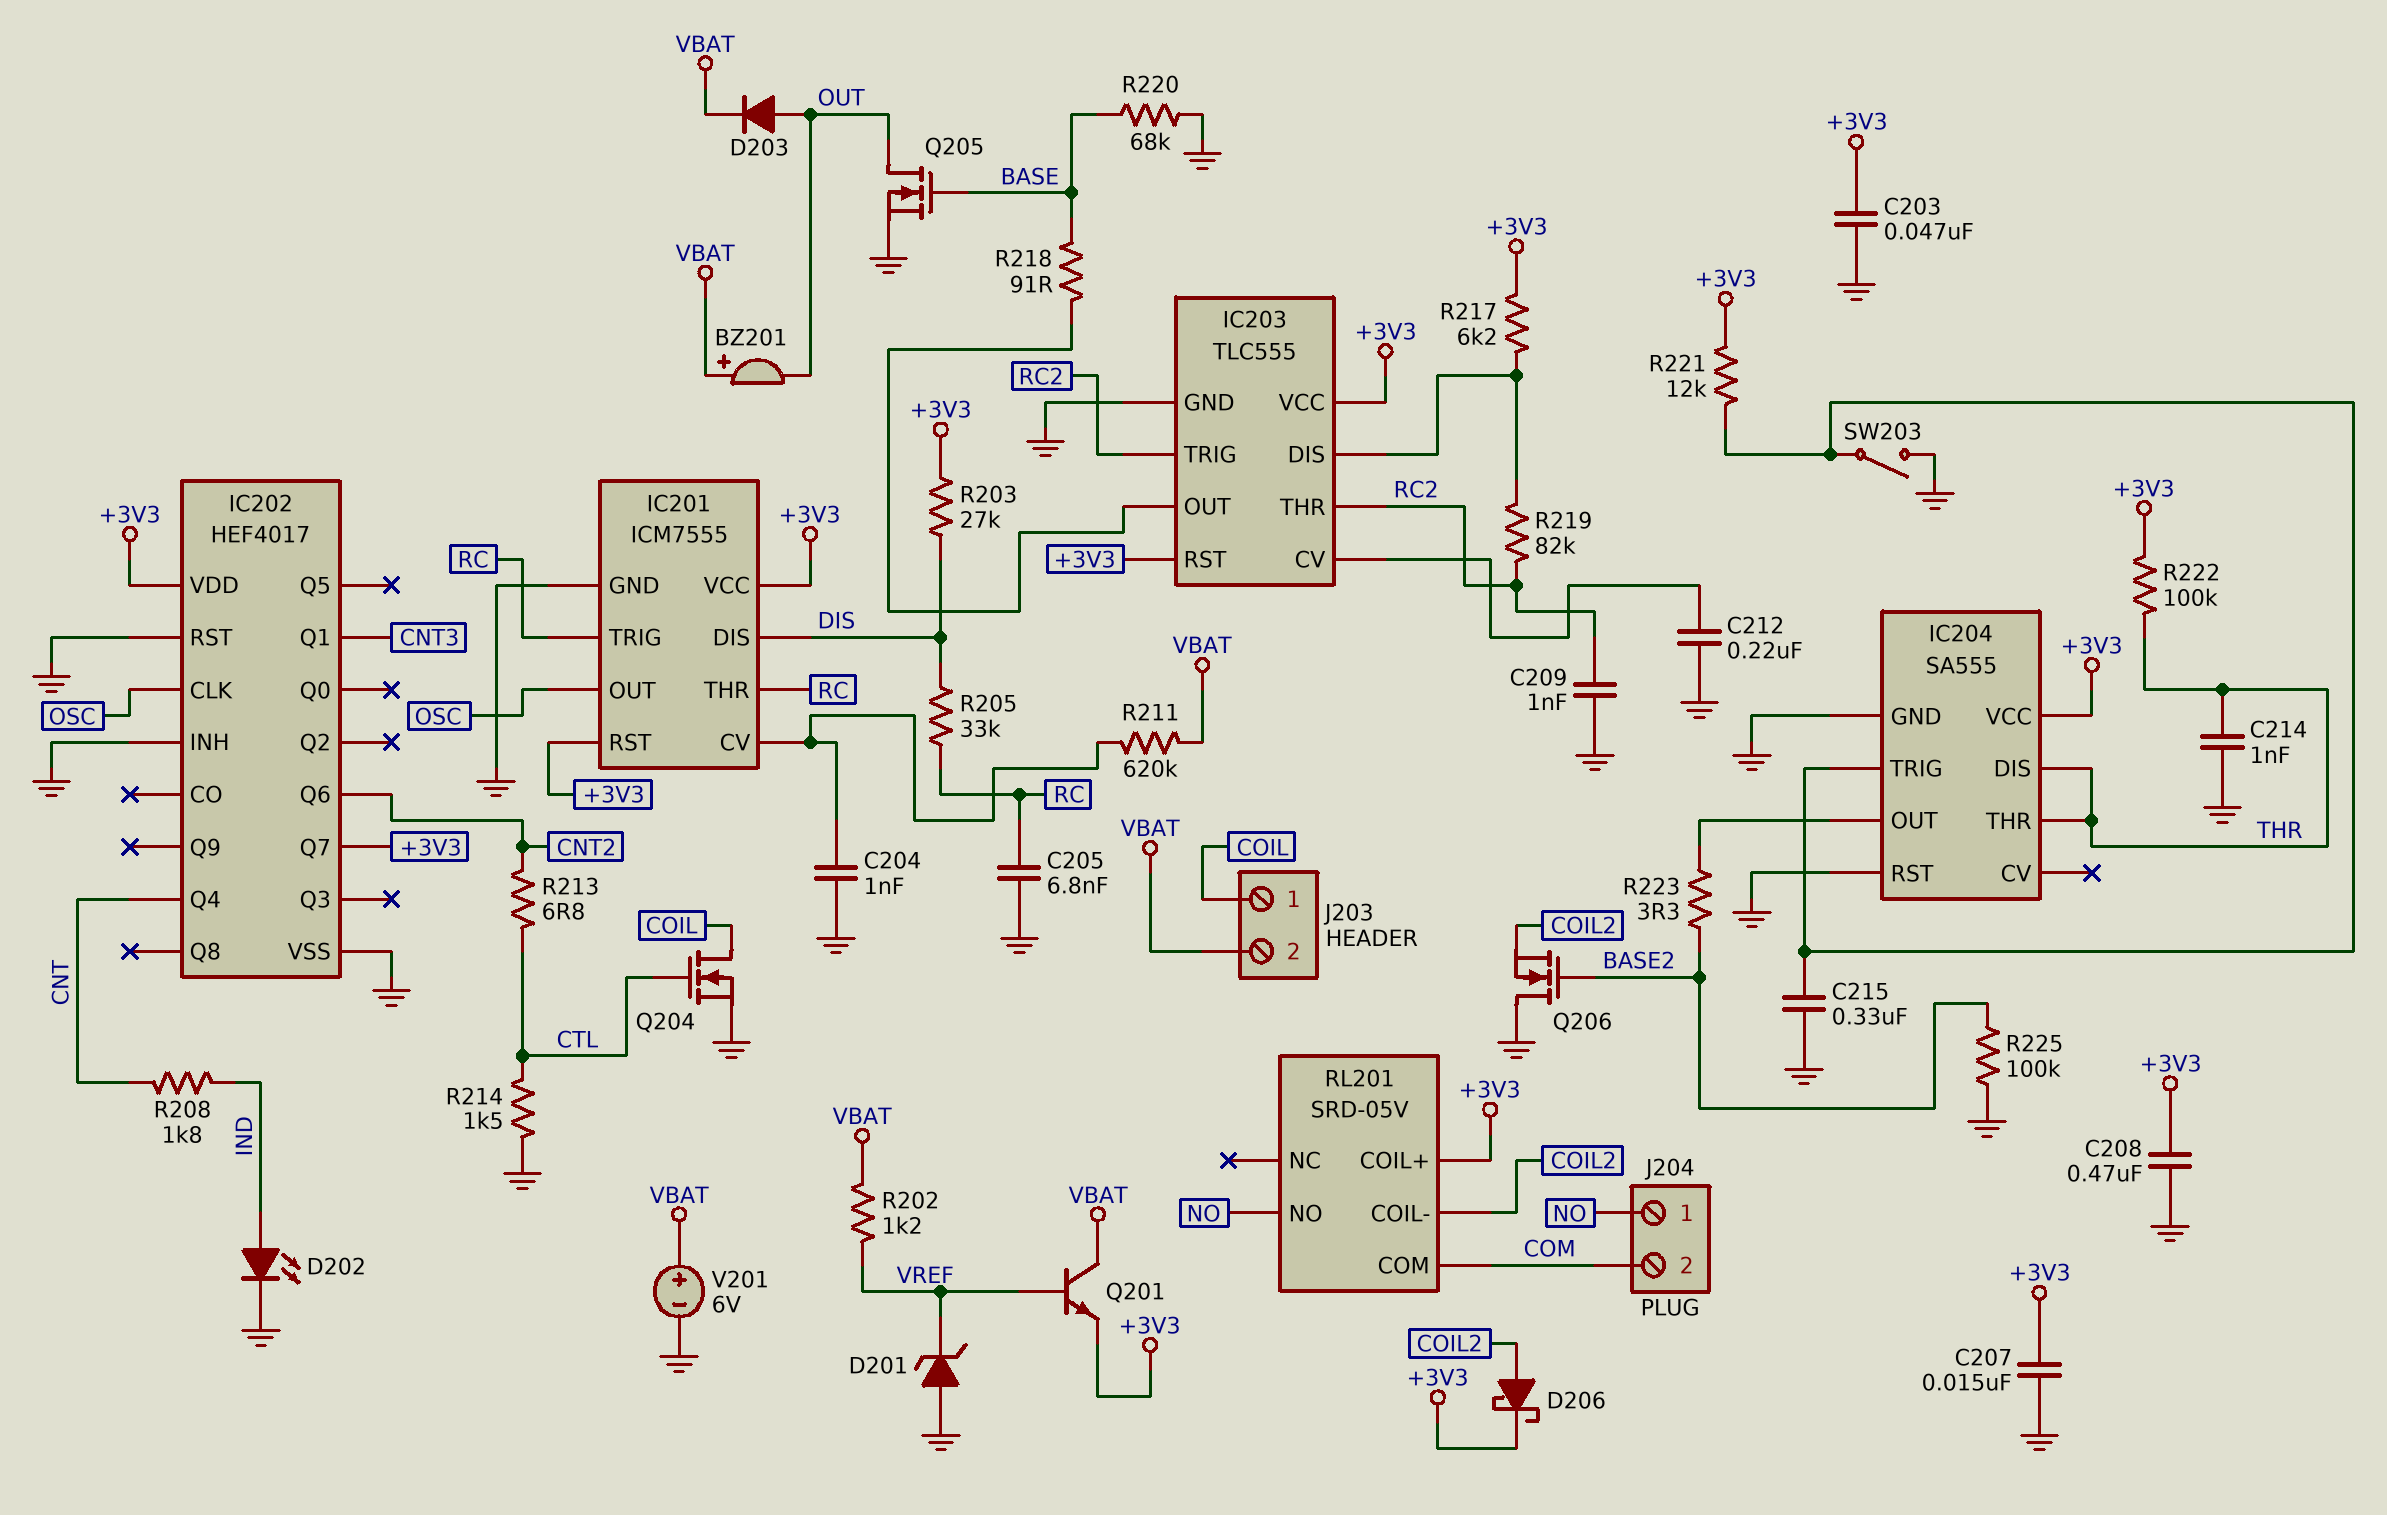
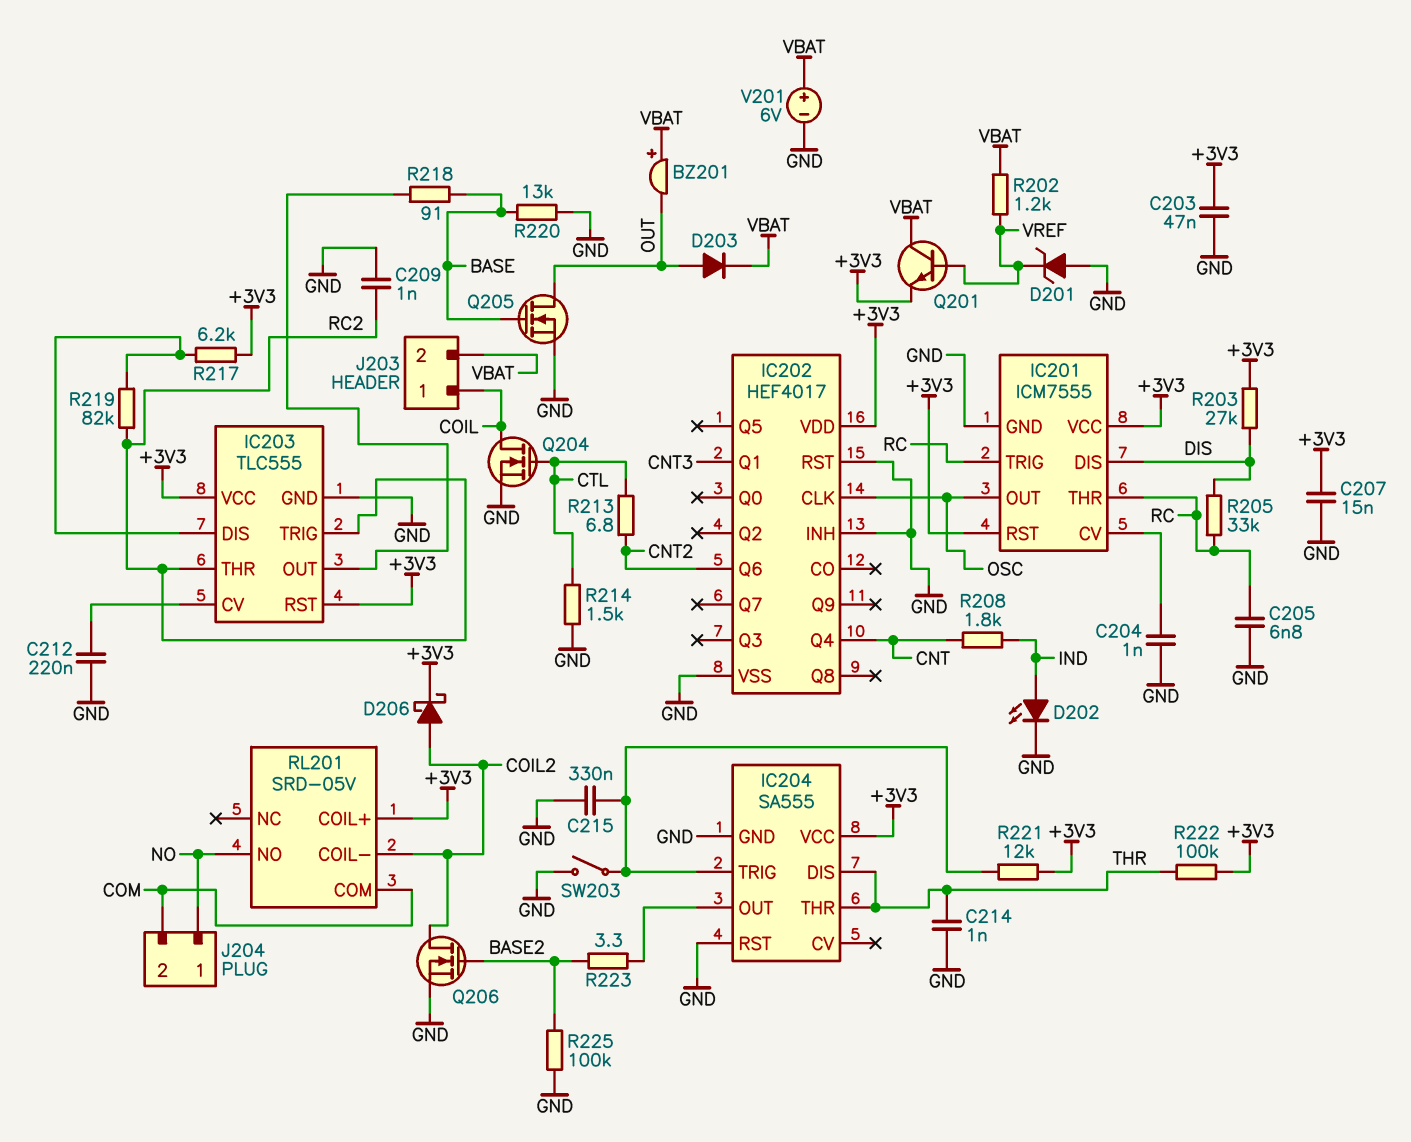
C208: 470nF (+3V3, GND) -> none
IC202 pin Q7: +3V3 -> none
Q206: NMOS (G BASE2, D GND, S COIL2) -> NMOS (G BASE2, D COIL2, S GND)
R211: 620k (IC201/CV, VBAT) -> none
R220: 68k (BASE, GND) -> 13k (BASE, GND)

